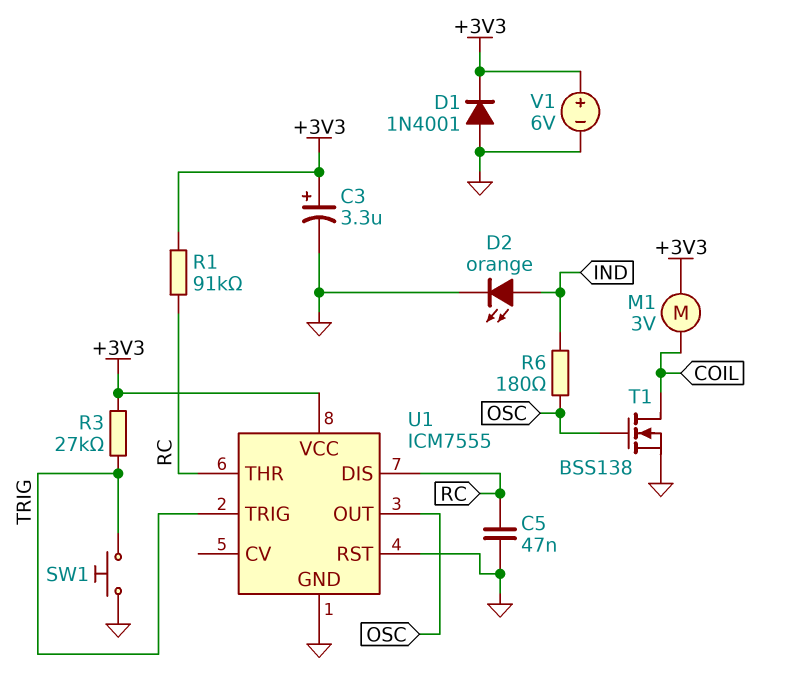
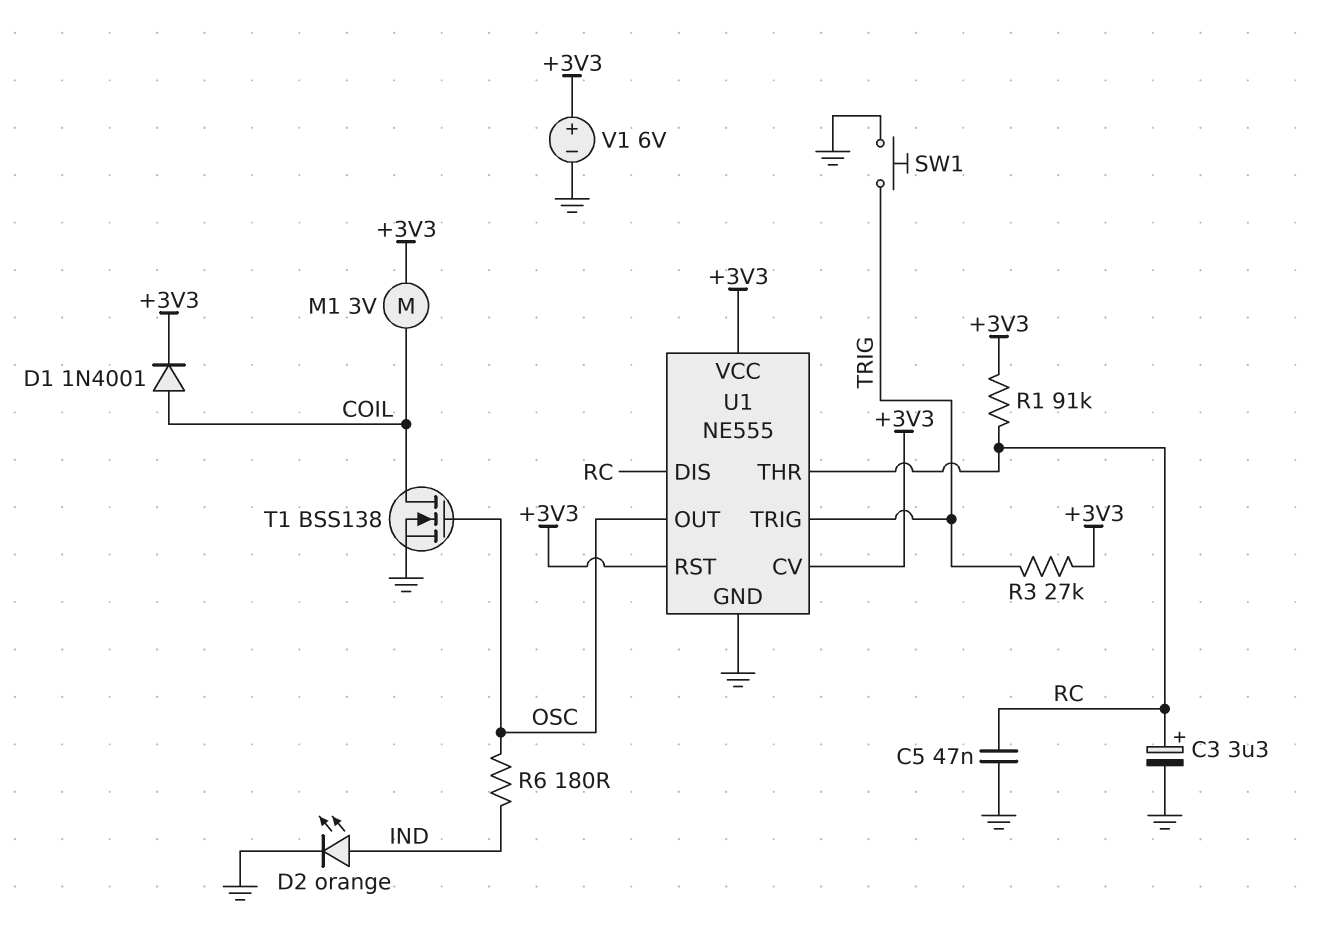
C3: 3.3uF (plus +3V3, minus GND) -> 3.3uF (plus RC, minus GND)
D1: diode 1N4001 (A GND, K +3V3) -> diode 1N4001 (A COIL, K +3V3)
U1: ICM7555 -> NE555
U1 pin CV: none -> +3V3
U1 pin RST: GND -> +3V3

